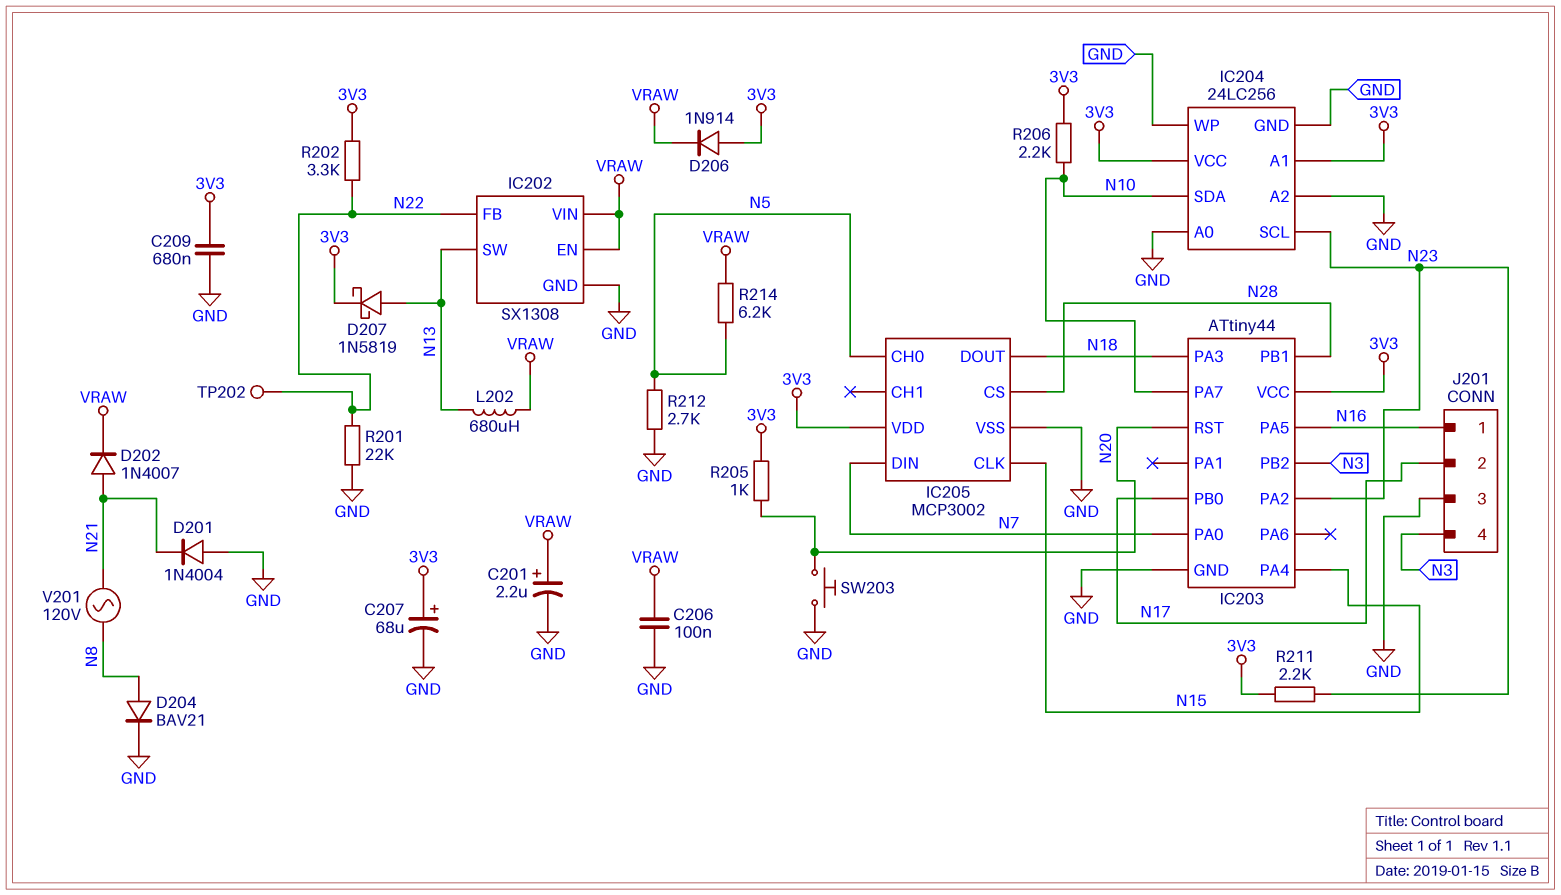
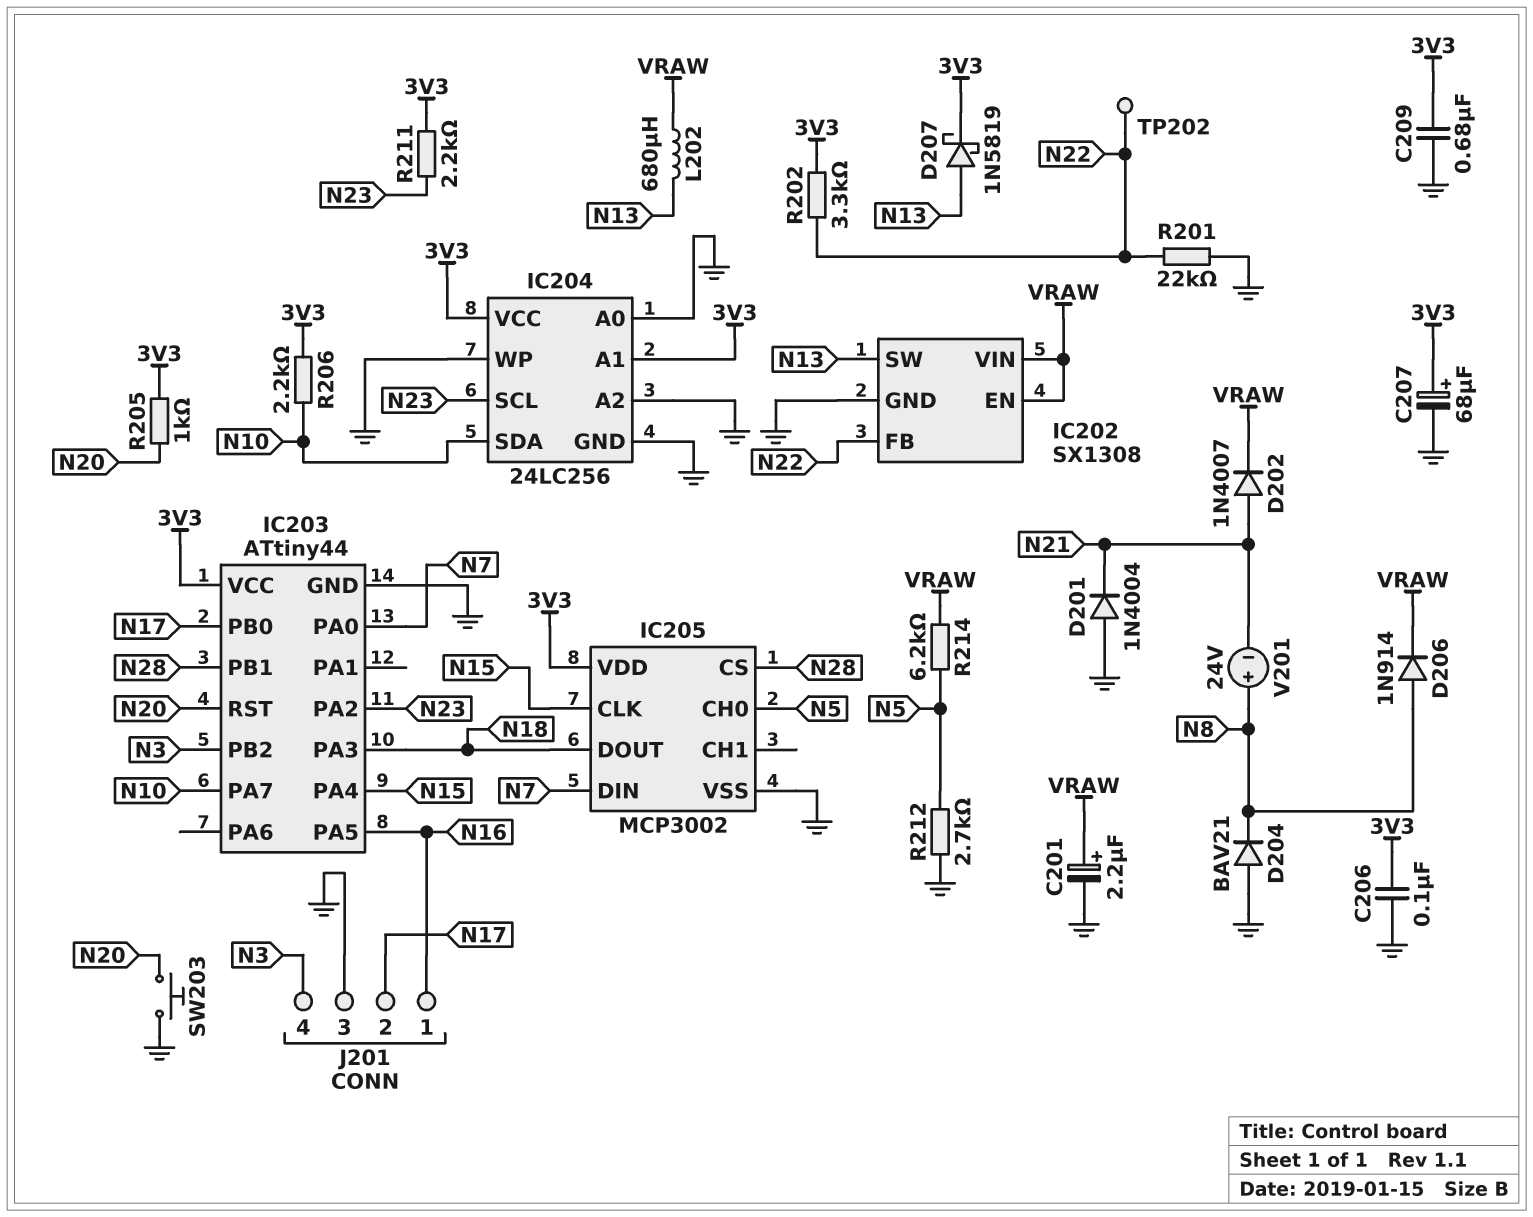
C206: 100nF (GND, VRAW) -> 100nF (3V3, GND)
D204: diode BAV21 (A N8, K GND) -> diode BAV21 (A GND, K N8)
D206: diode 1N914 (A 3V3, K VRAW) -> diode 1N914 (A N8, K VRAW)
V201: AC 120V (N8, N21) -> 24V (plus N8, minus N21)

